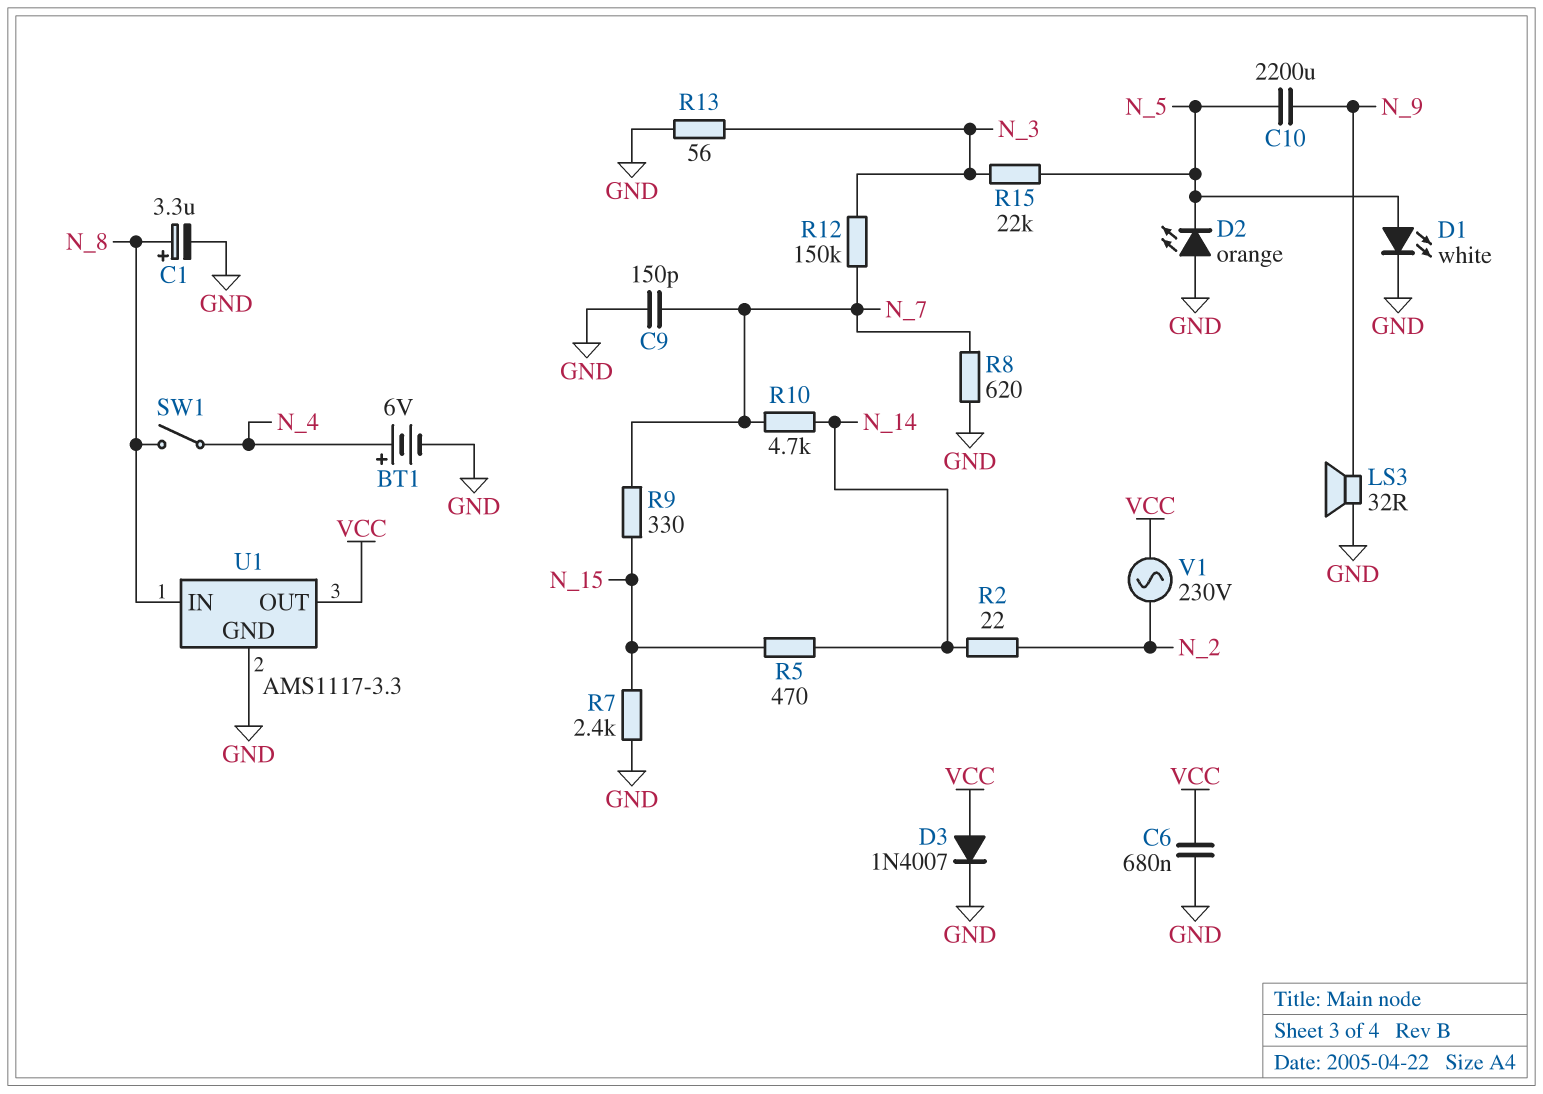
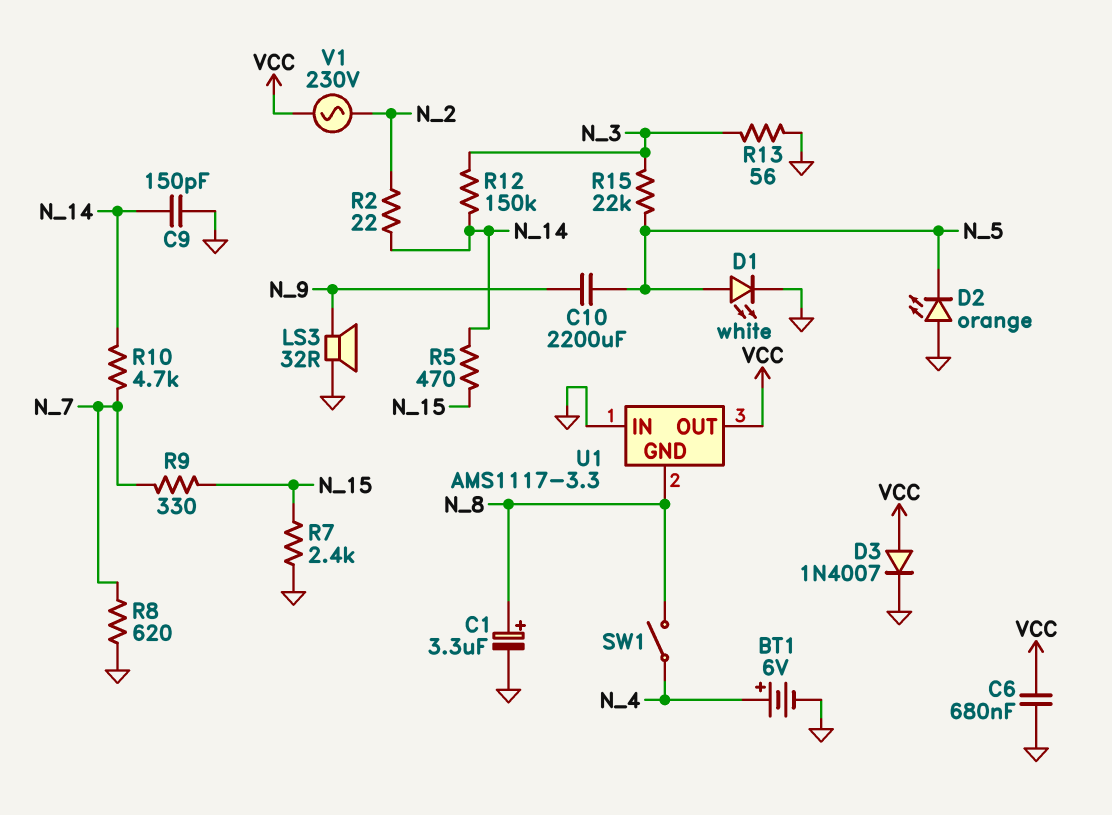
C9: 150pF (GND, N_7) -> 150pF (GND, N_14)
R12: 150k (N_3, N_7) -> 150k (N_3, N_14)
U1 pin GND: GND -> N_8
U1 pin IN: N_8 -> GND

